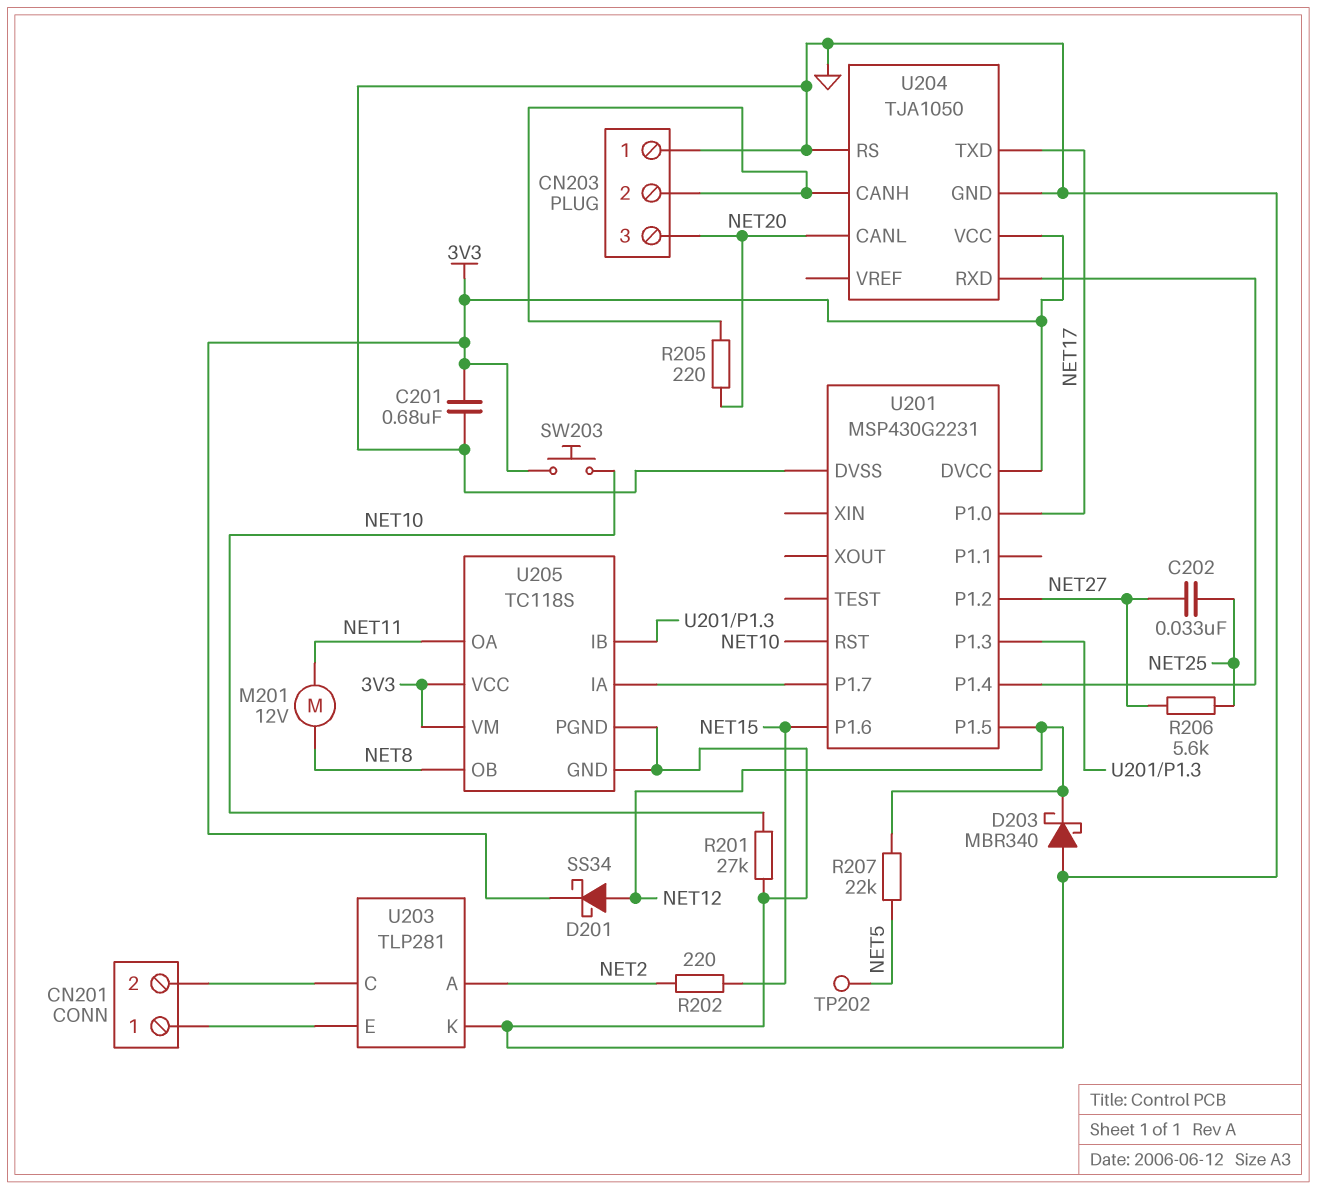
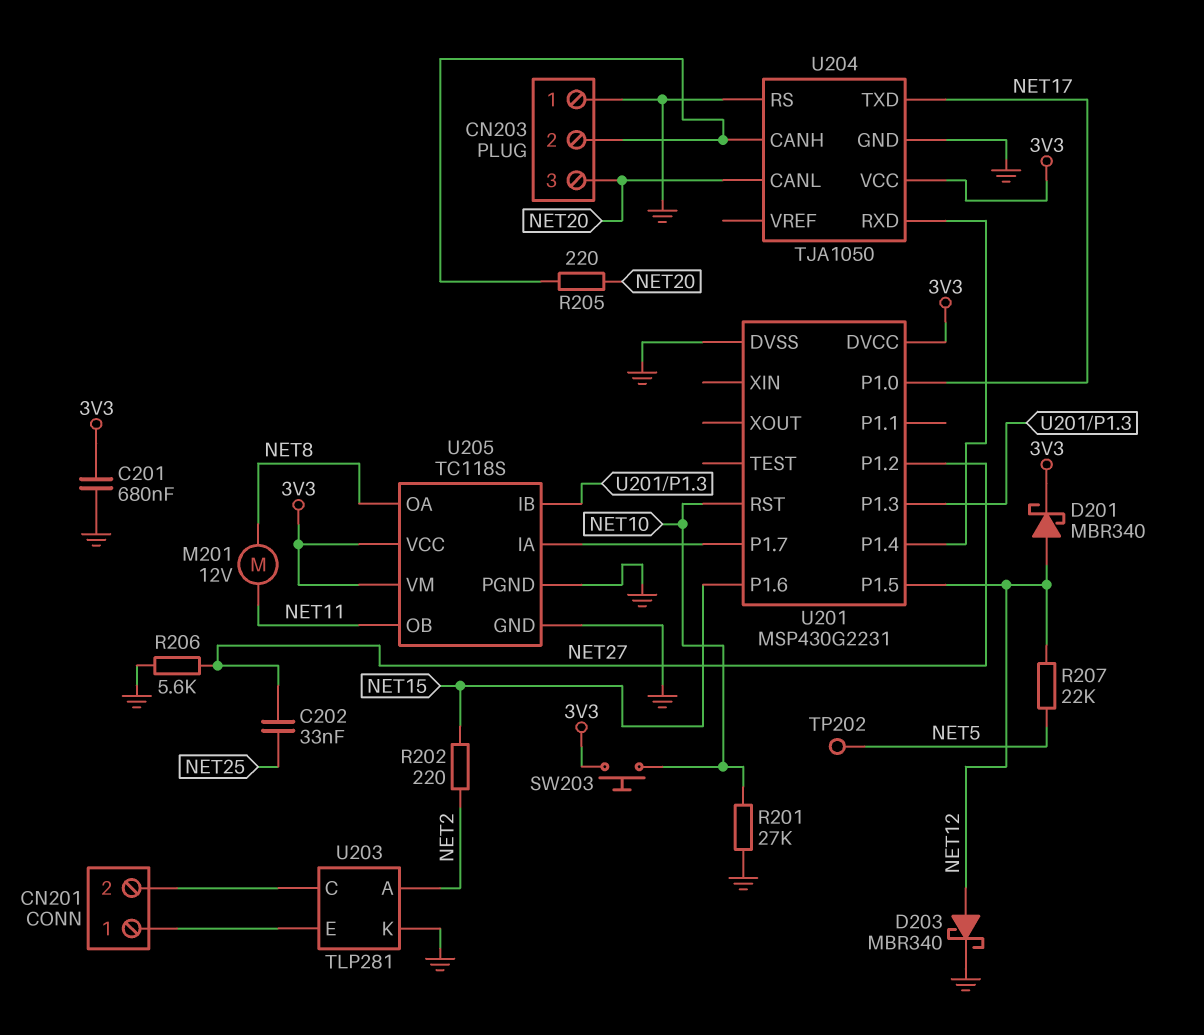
D201: schottky SS34 (A NET12, K 3V3) -> schottky MBR340 (A NET12, K 3V3)
D203: schottky MBR340 (A GND, K NET12) -> schottky MBR340 (A NET12, K GND)
R206: 5.6k (NET25, NET27) -> 5.6k (GND, NET27)
U205 pin OA: NET11 -> NET8
U205 pin OB: NET8 -> NET11

